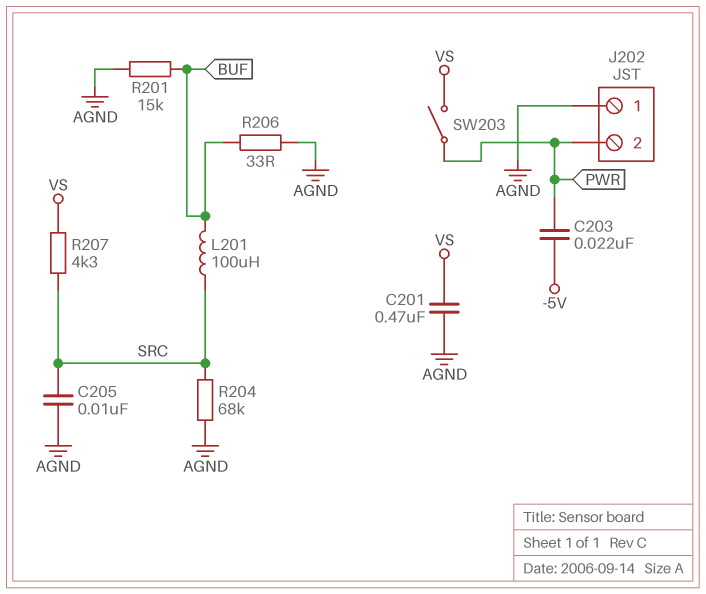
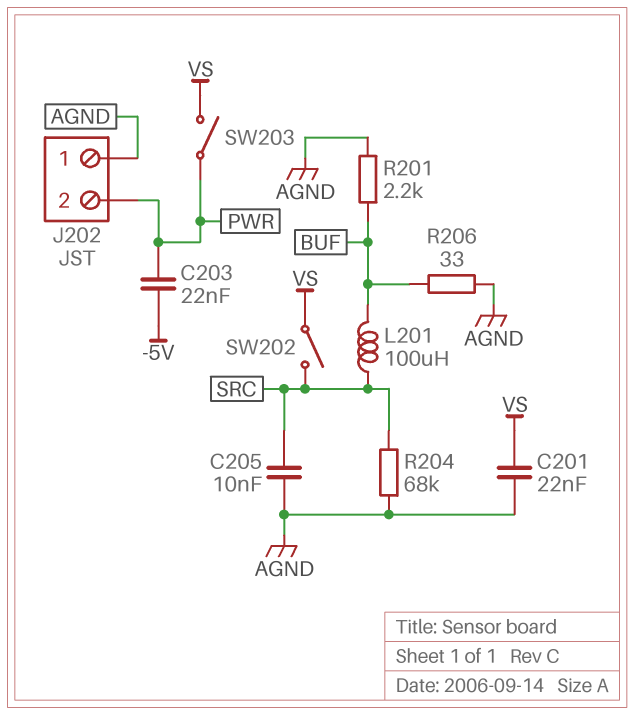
C201: 470nF (AGND, VS) -> 22nF (AGND, VS)
R201: 15k (AGND, BUF) -> 2.2k (AGND, BUF)
R207: 4.3k (SRC, VS) -> none
SW202: none -> switch (SRC, VS)

